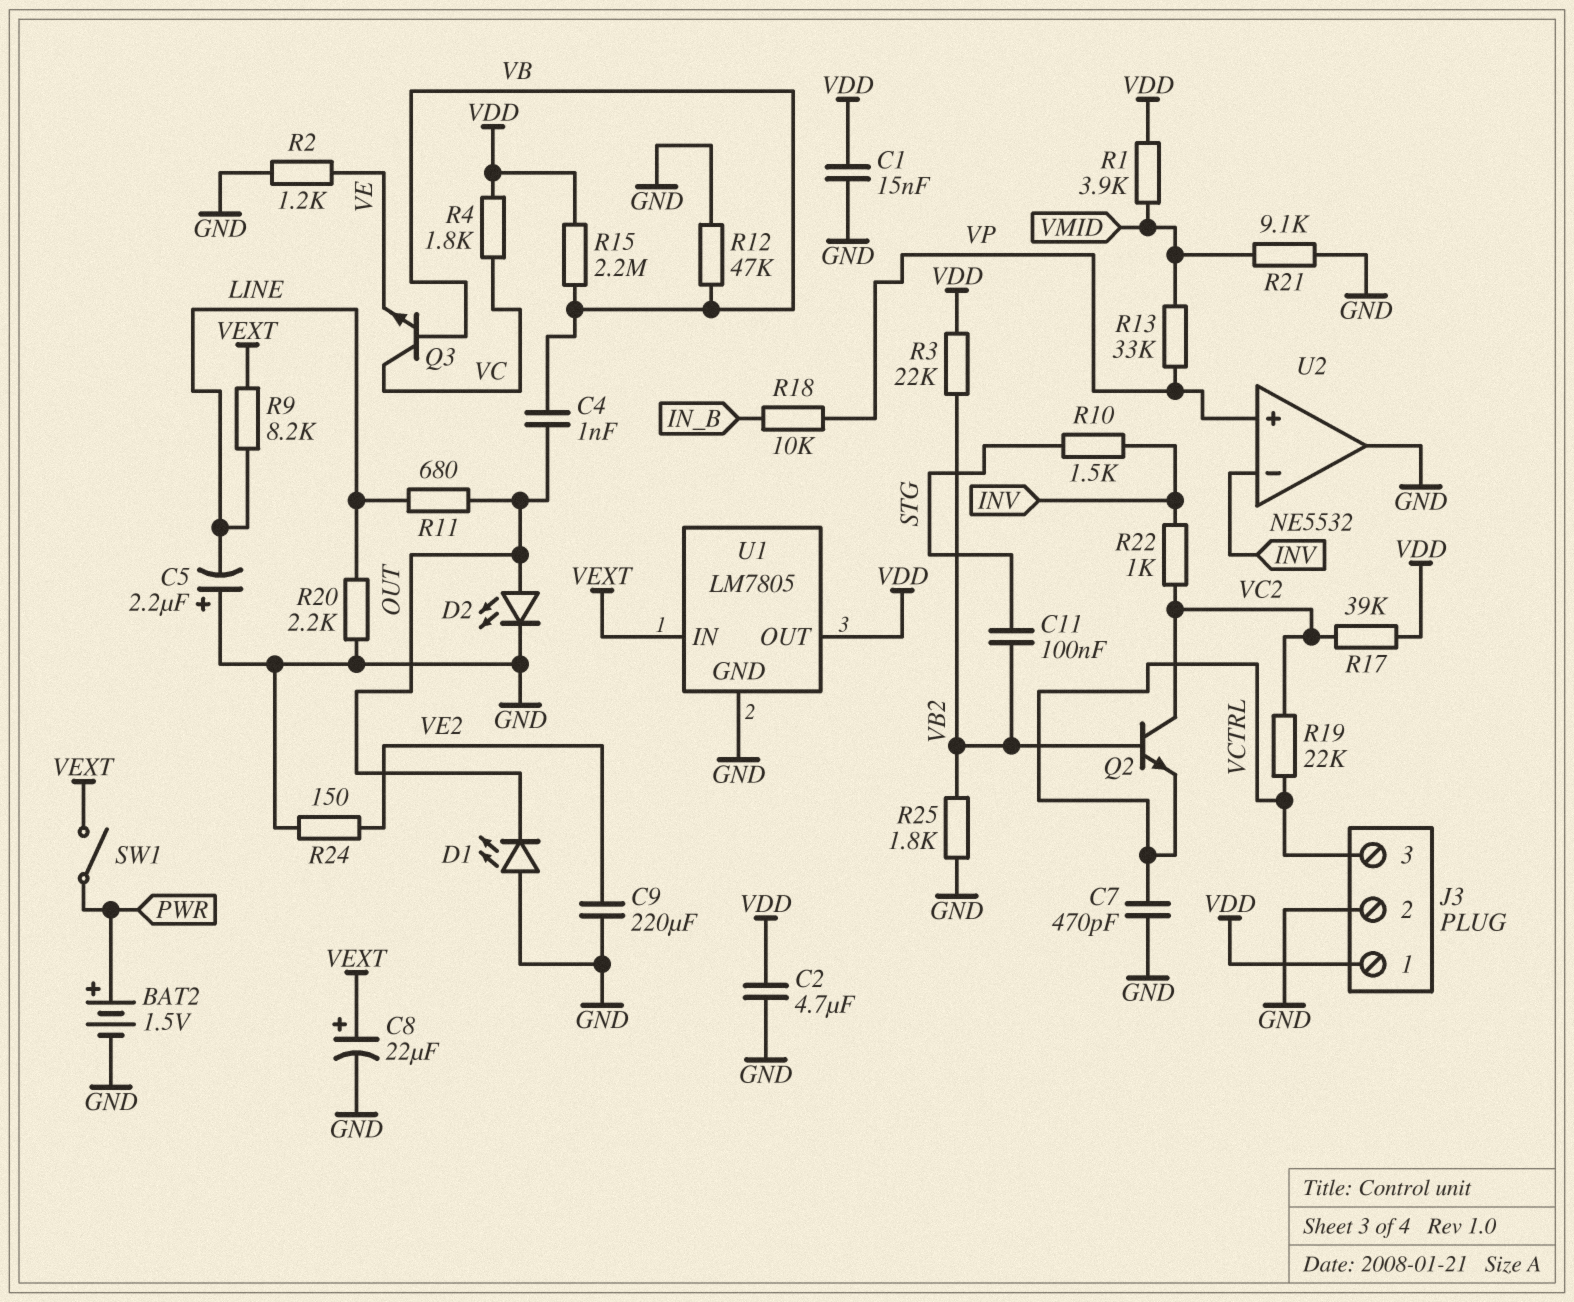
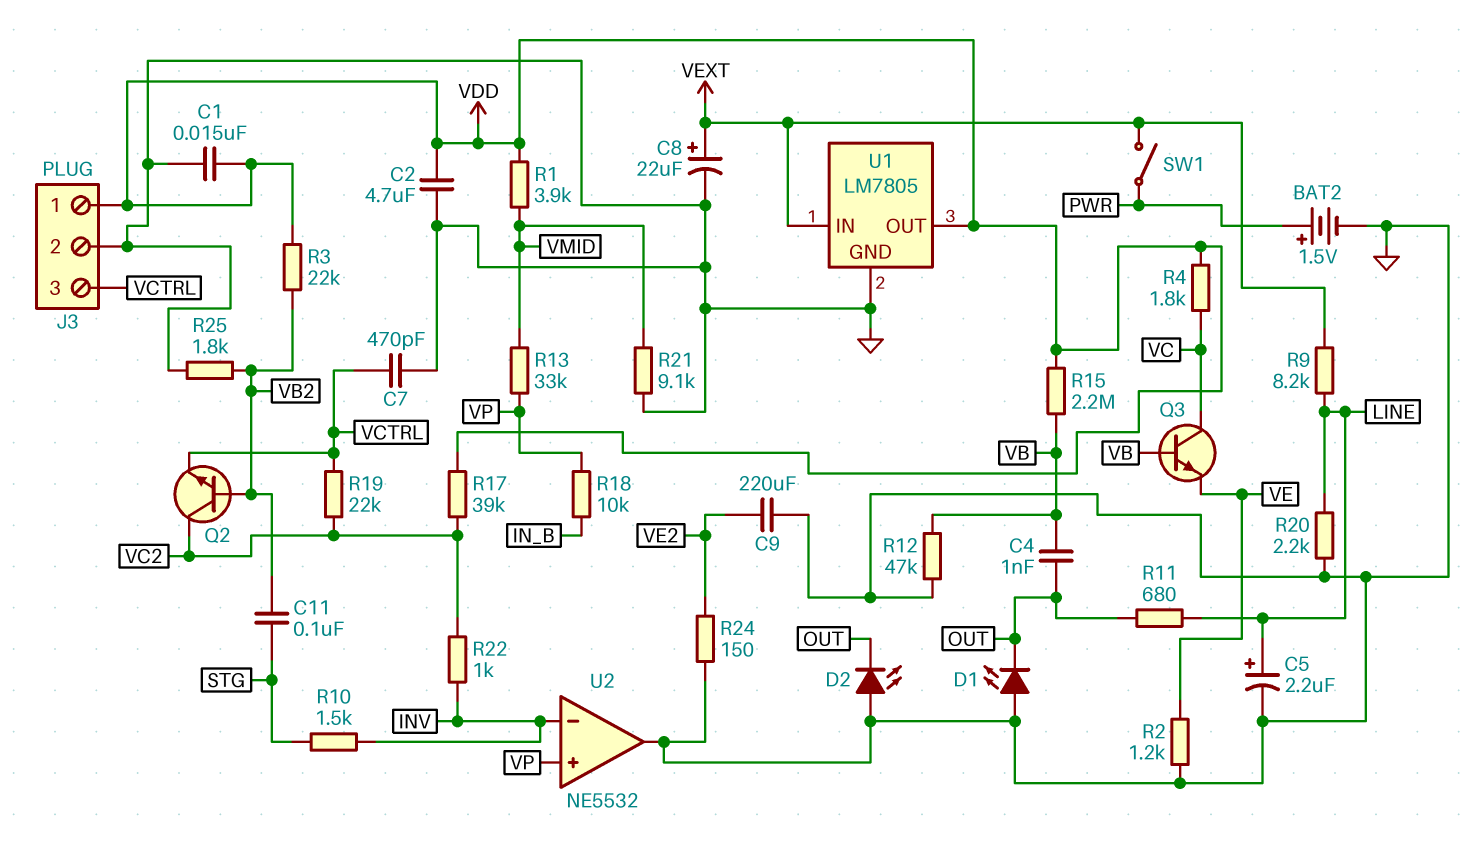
C5: 2.2uF (plus GND, minus LINE) -> 2.2uF (plus LINE, minus GND)
D2: LED (A OUT, K GND) -> LED (A GND, K OUT)

